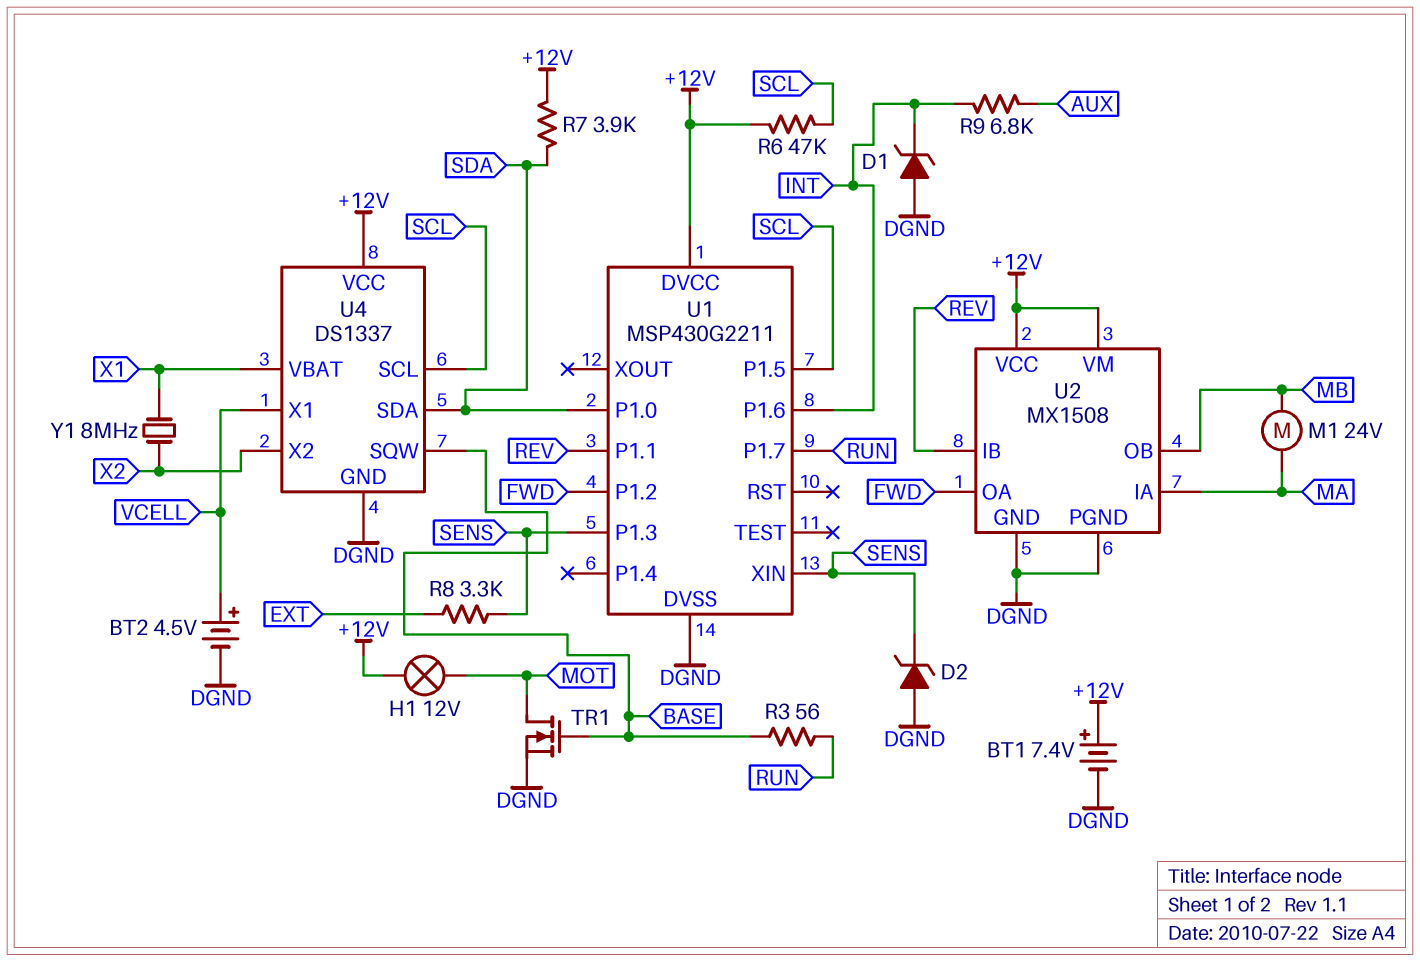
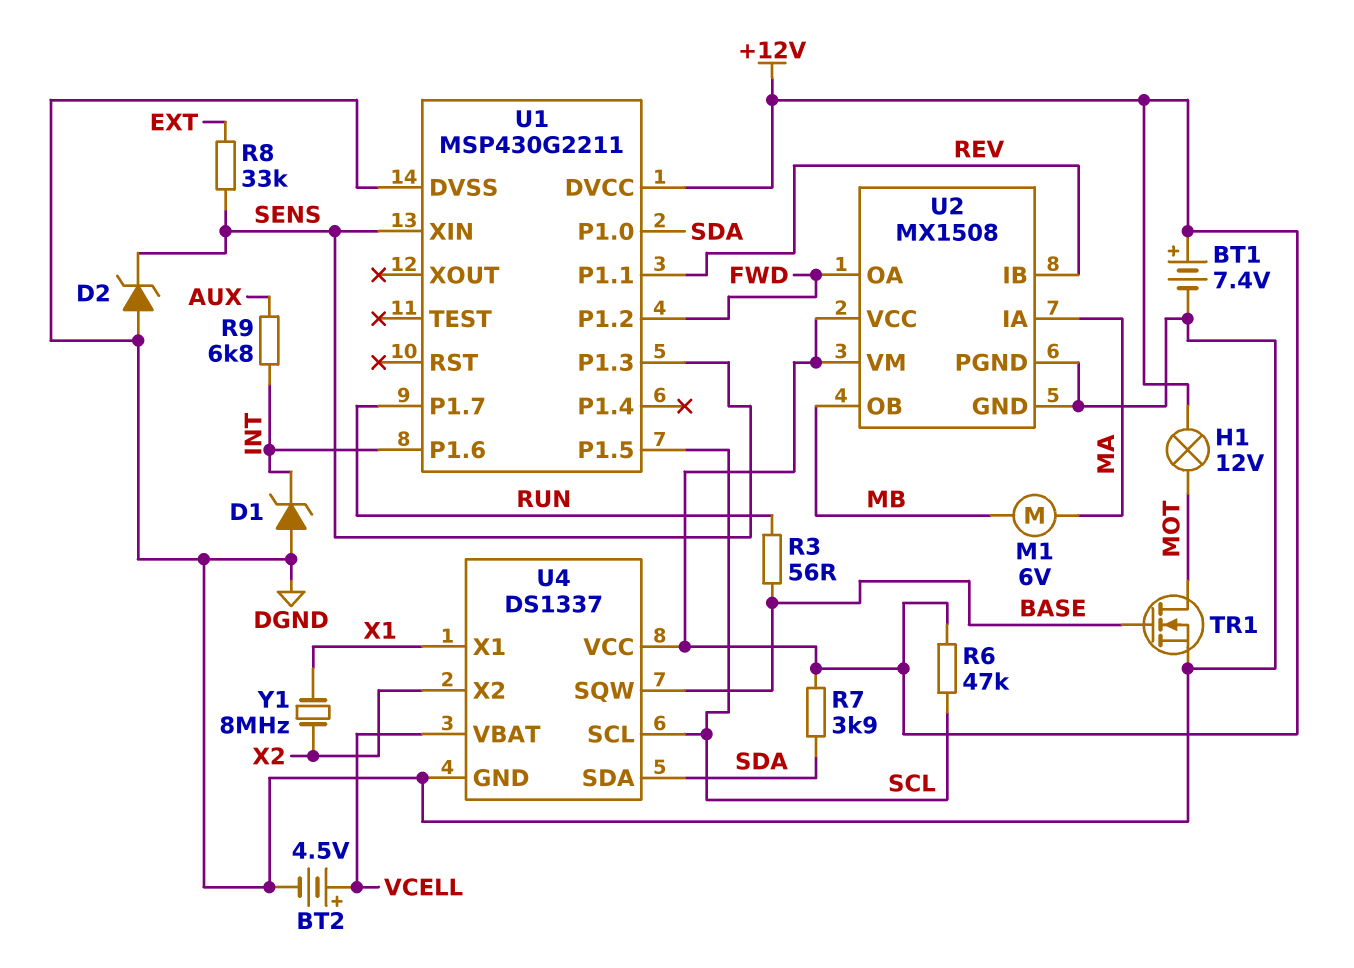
M1: motor 24V (MA, MB) -> motor 6V (MA, MB)
R8: 3.3k (EXT, SENS) -> 33k (EXT, SENS)
U4 pin VBAT: X1 -> VCELL
U4 pin X1: VCELL -> X1

